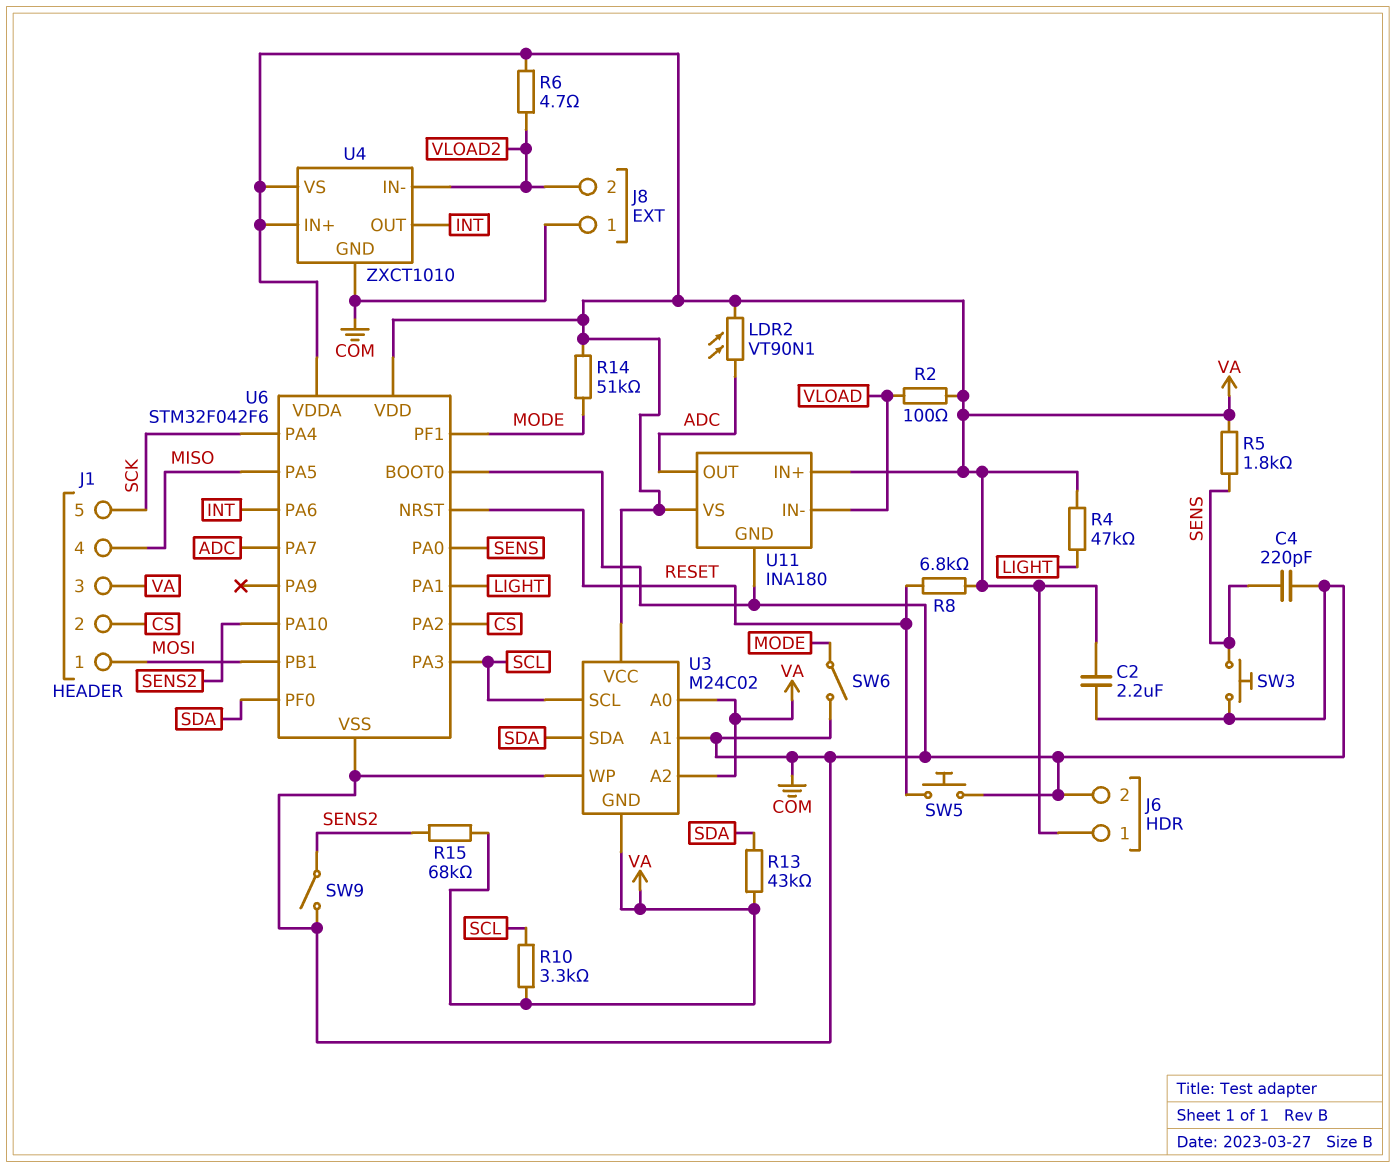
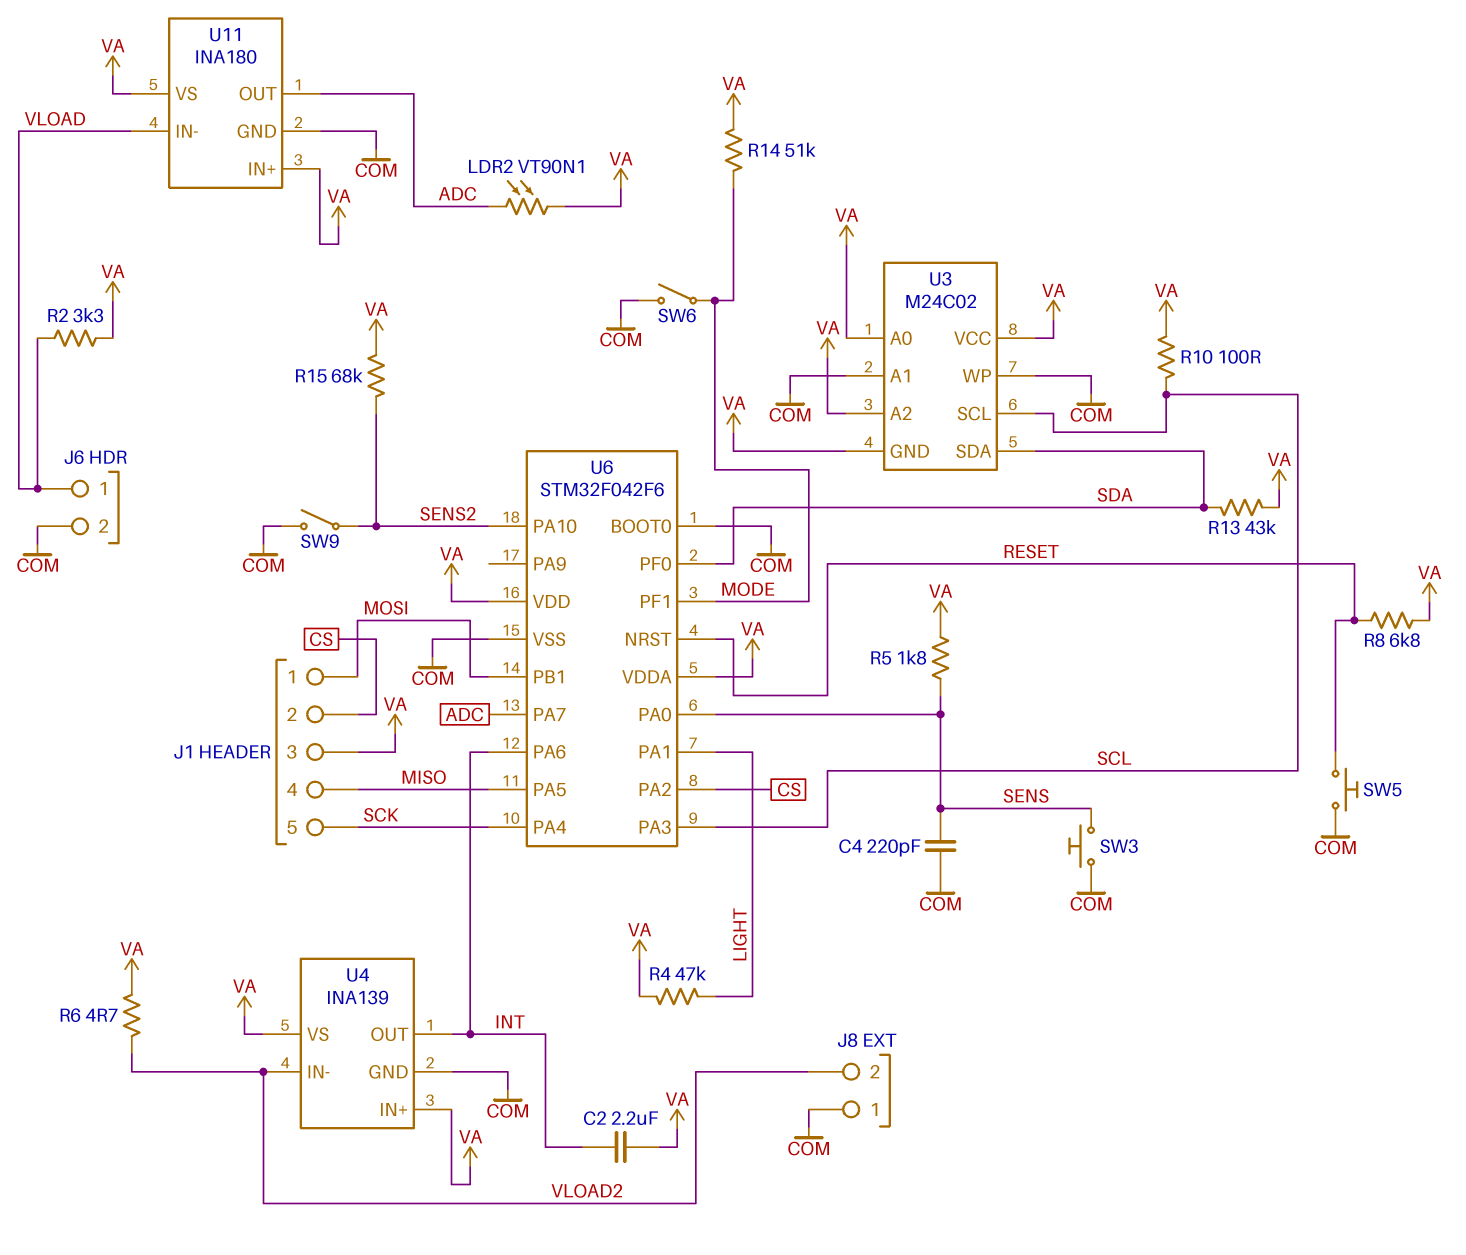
C2: 2.2uF (COM, VA) -> 2.2uF (INT, VA)
J6 pin 1: VA -> VLOAD
R2: 100 (VA, VLOAD) -> 3.3k (VA, VLOAD)
R10: 3.3k (SCL, VA) -> 100 (SCL, VA)
U4: ZXCT1010 -> INA139

